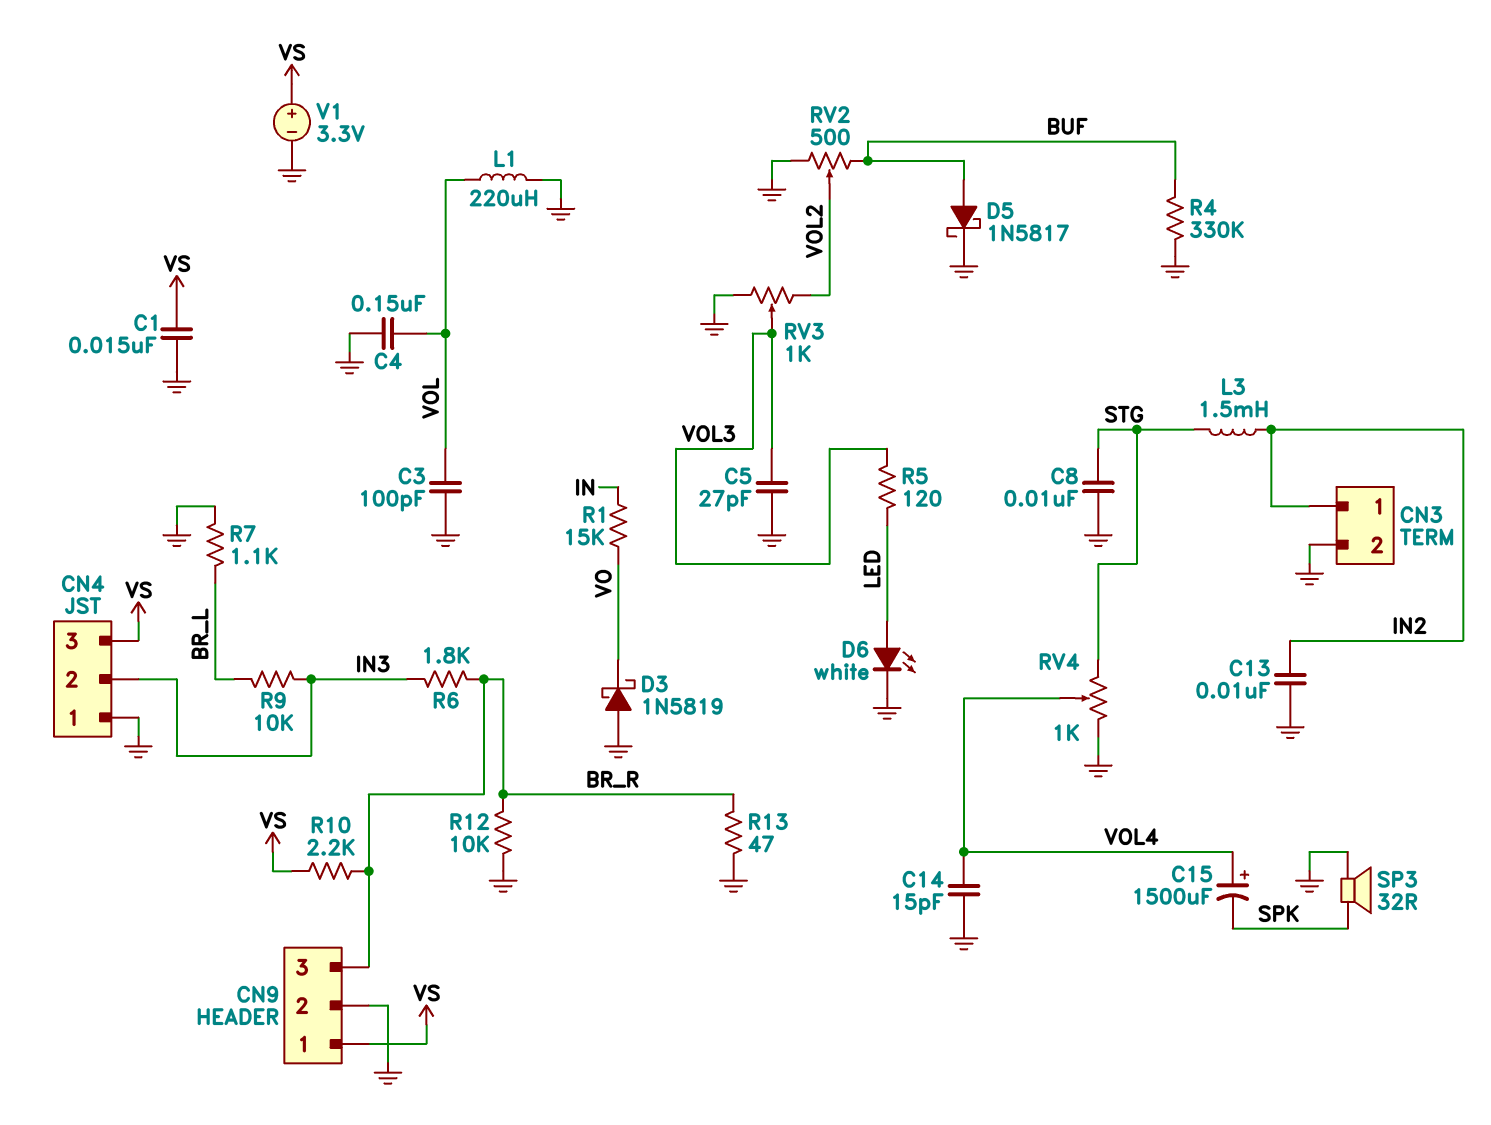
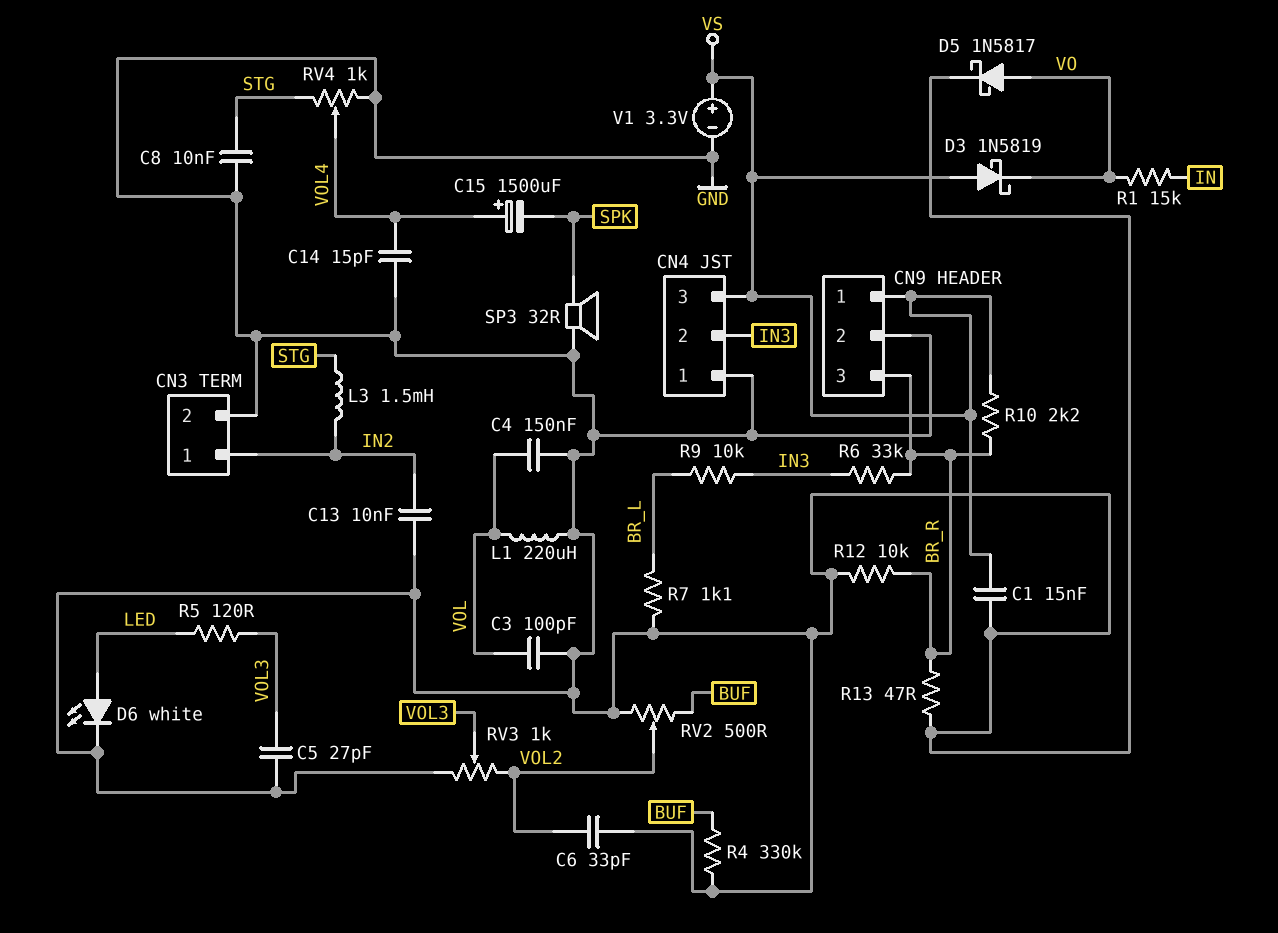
C6: none -> 33pF (GND, VOL2)
D3: schottky 1N5819 (A GND, K VO) -> schottky 1N5819 (A VS, K VO)
D5: schottky 1N5817 (A BUF, K GND) -> schottky 1N5817 (A VO, K GND)
R6: 1.8k (BR_R, IN3) -> 33k (BR_R, IN3)

